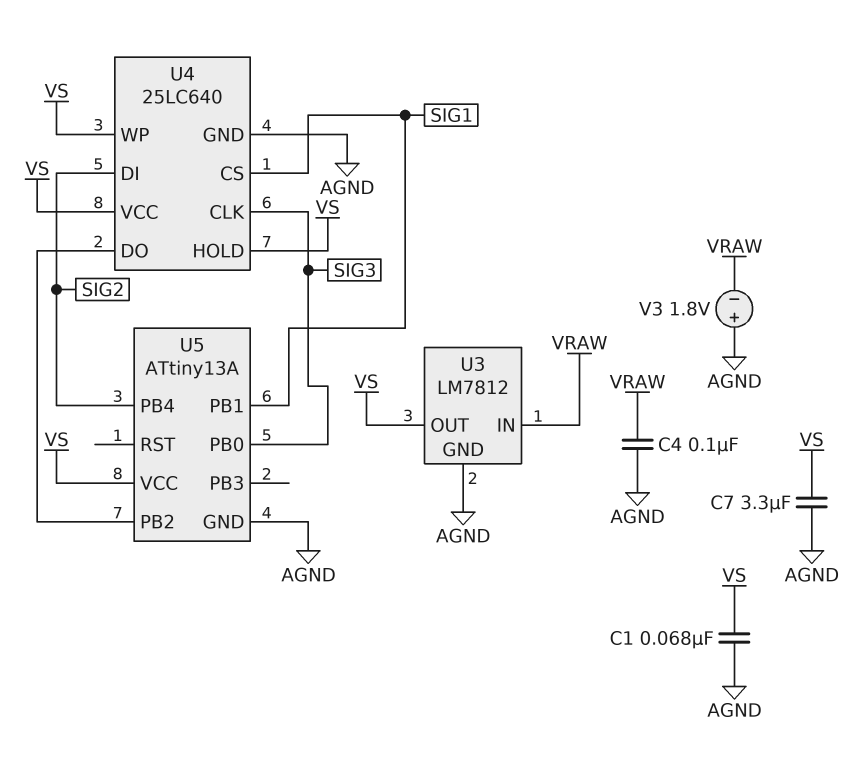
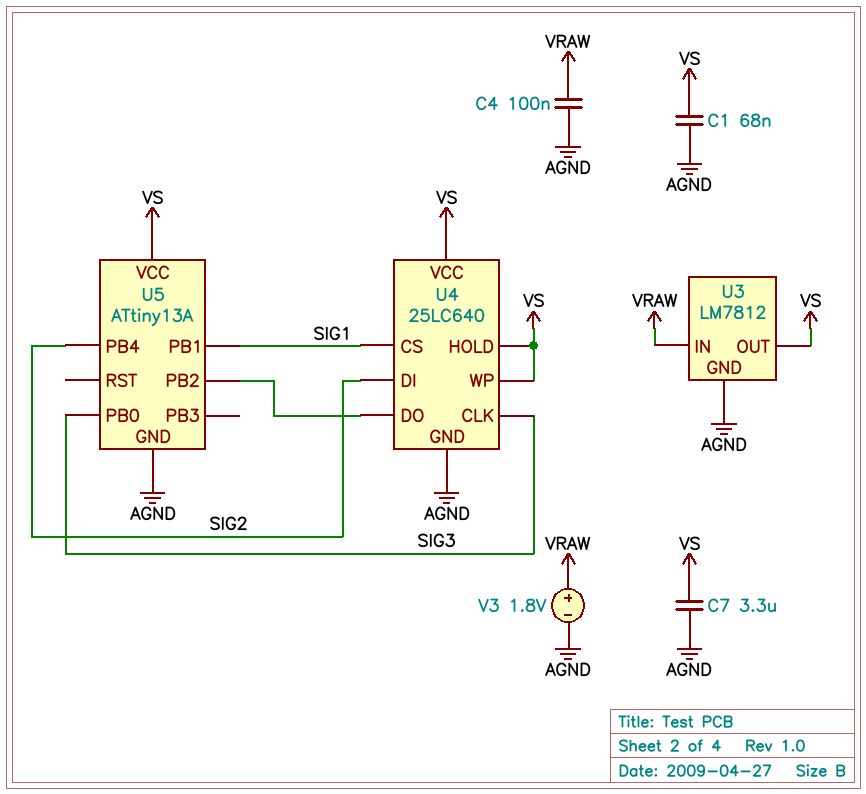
V3: 1.8V (plus AGND, minus VRAW) -> 1.8V (plus VRAW, minus AGND)

